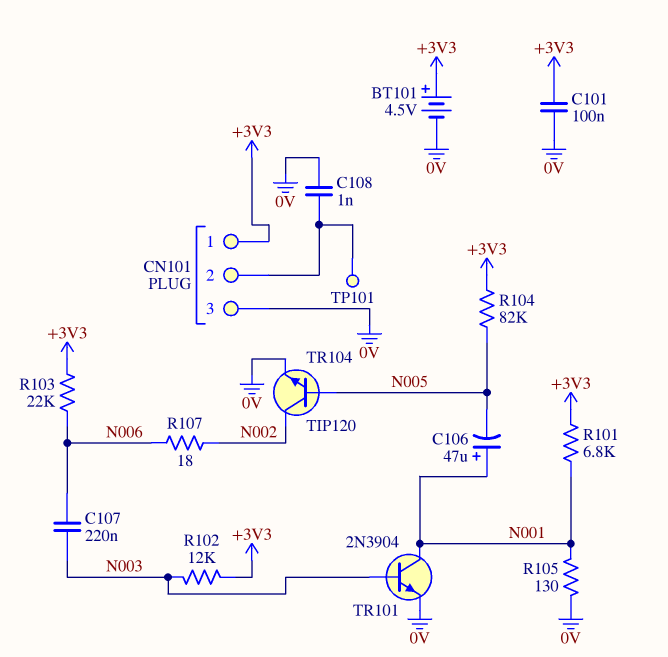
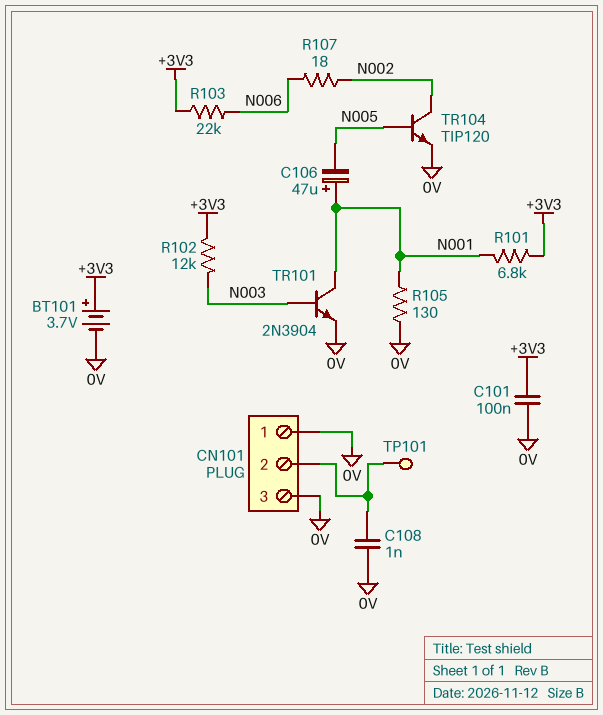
BT101: 4.5V (plus +3V3, minus 0V) -> 3.7V (plus +3V3, minus 0V)
C107: 220nF (N003, N006) -> none
CN101 pin 1: +3V3 -> 0V
R104: 82k (+3V3, N005) -> none

